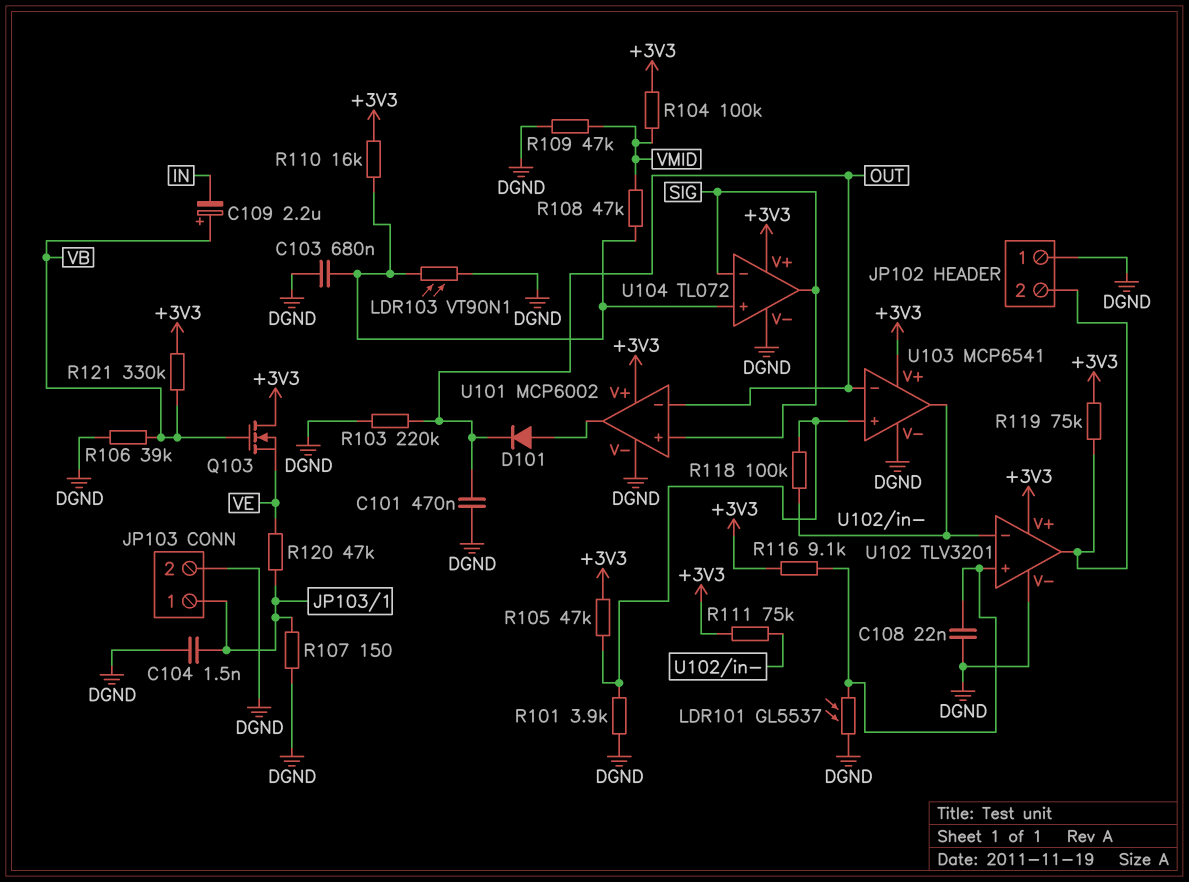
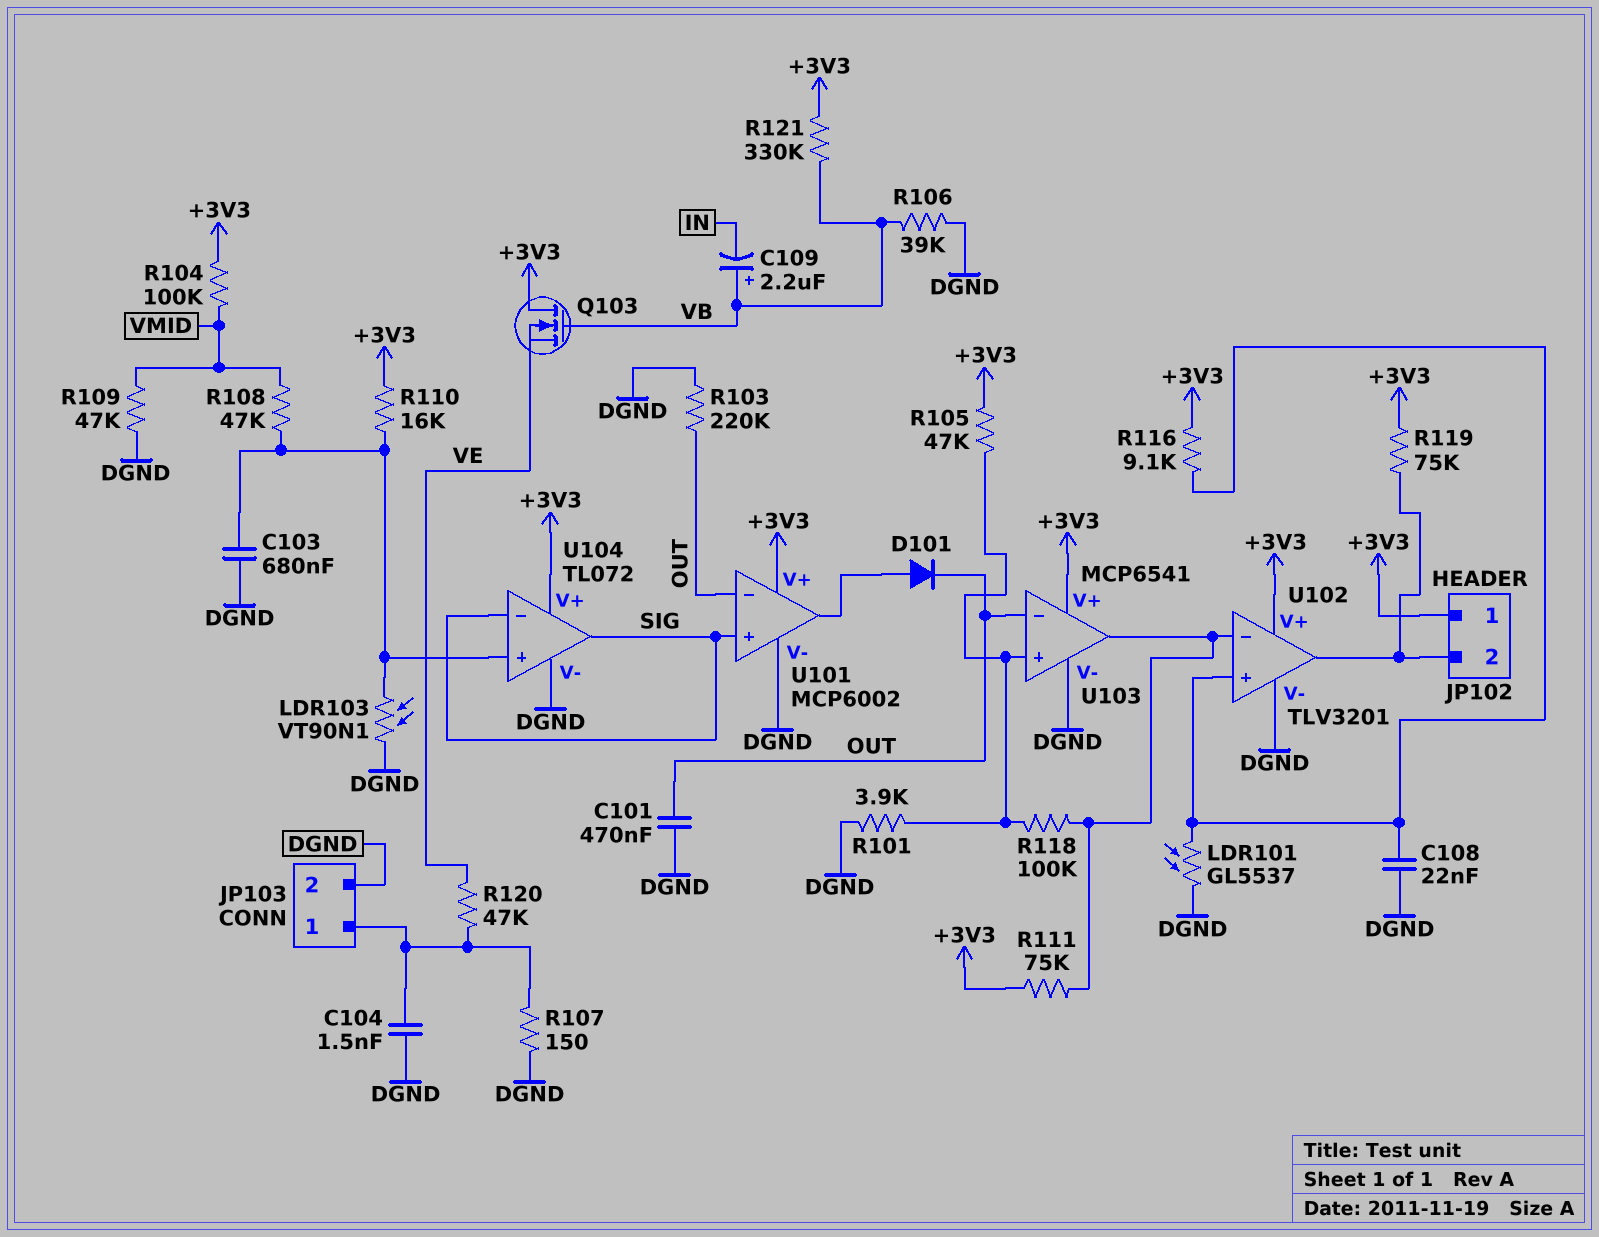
JP102 pin 1: DGND -> +3V3

